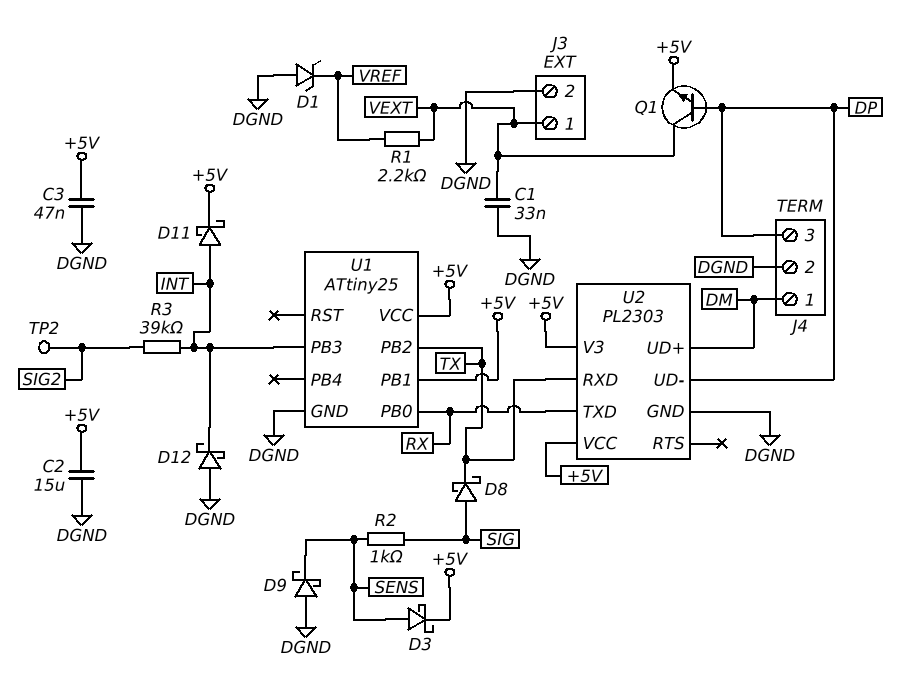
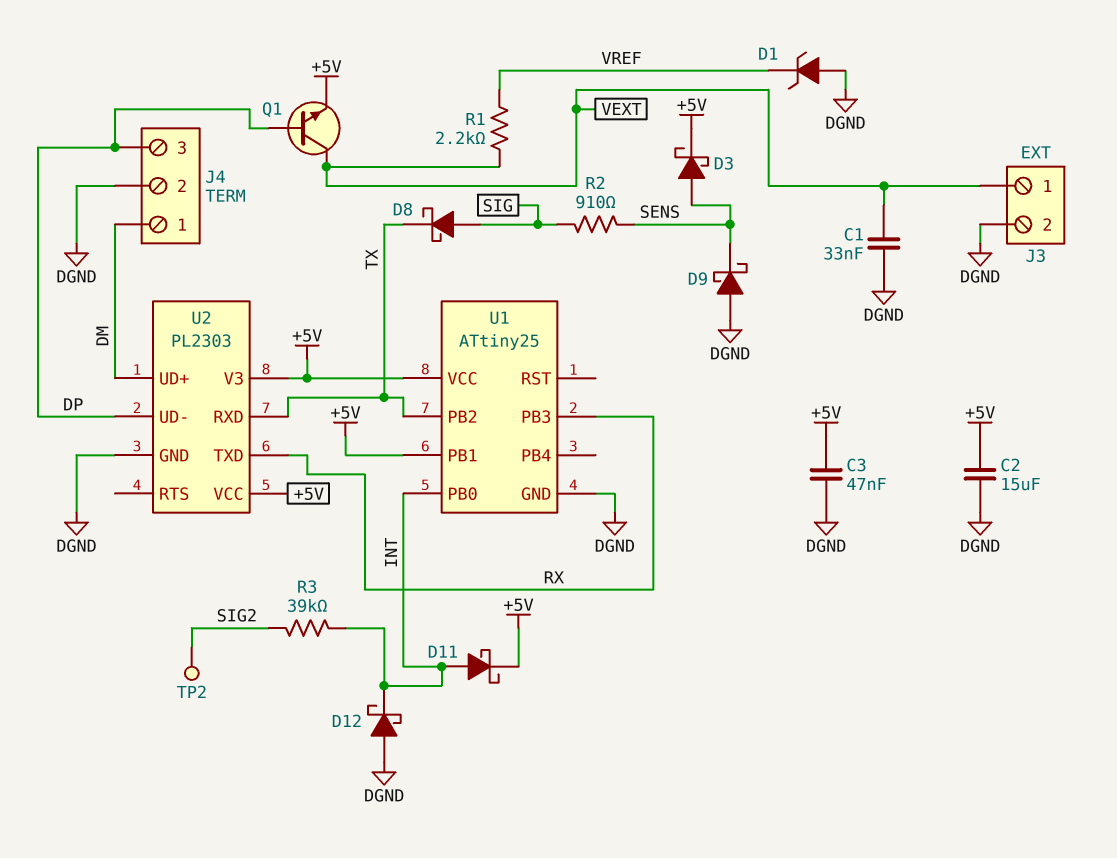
R2: 1k (SENS, SIG) -> 910 (SENS, SIG)
U1 pin PB0: RX -> INT
U1 pin PB3: INT -> RX

